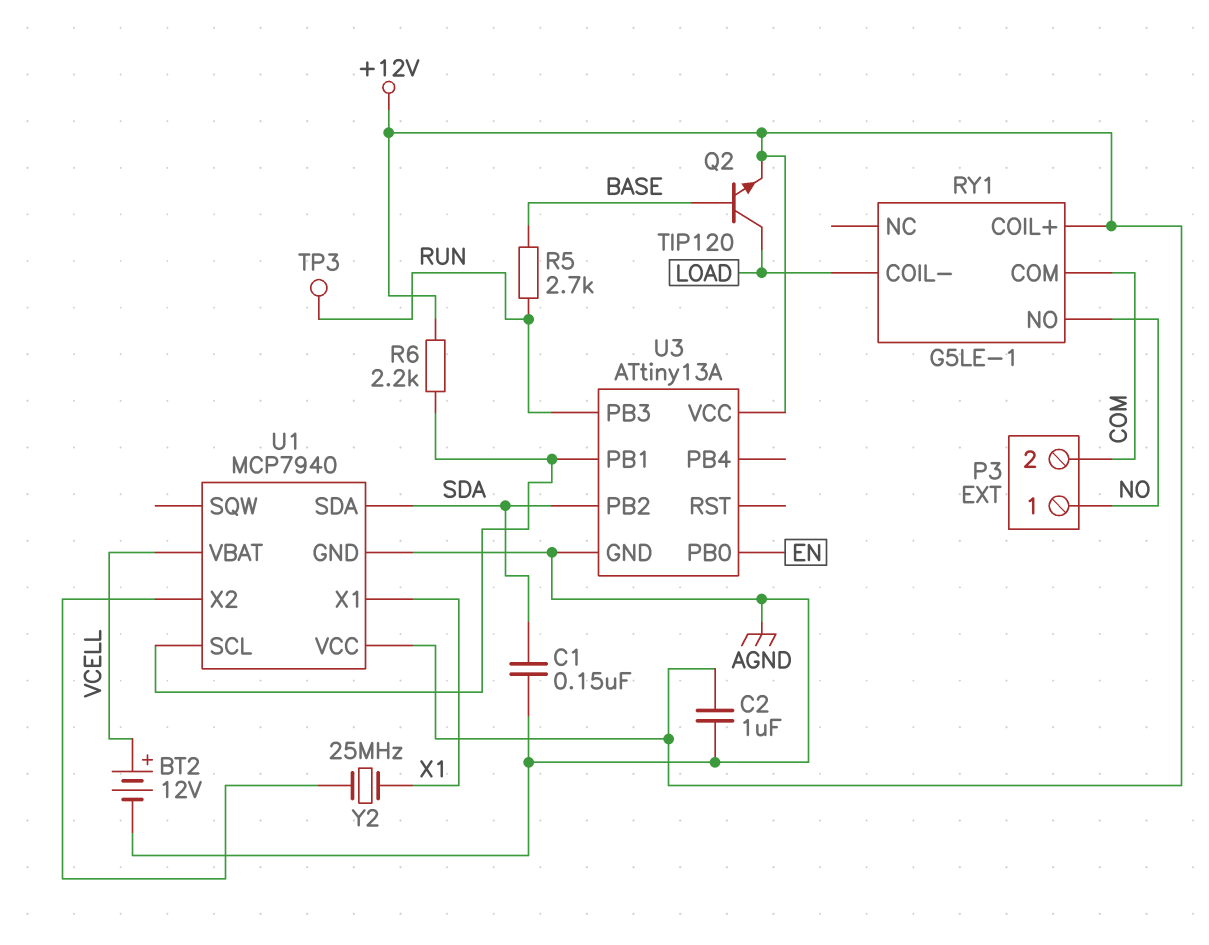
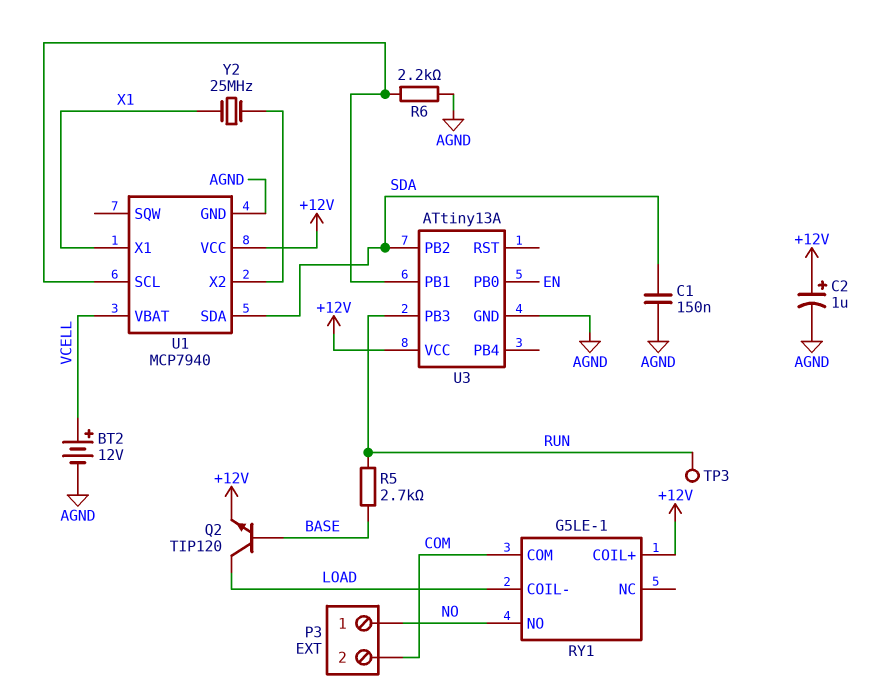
C2: 1uF (+12V, AGND) -> 1uF (plus +12V, minus AGND)
R6: 2.2k (+12V, U1/SCL) -> 2.2k (AGND, U1/SCL)

